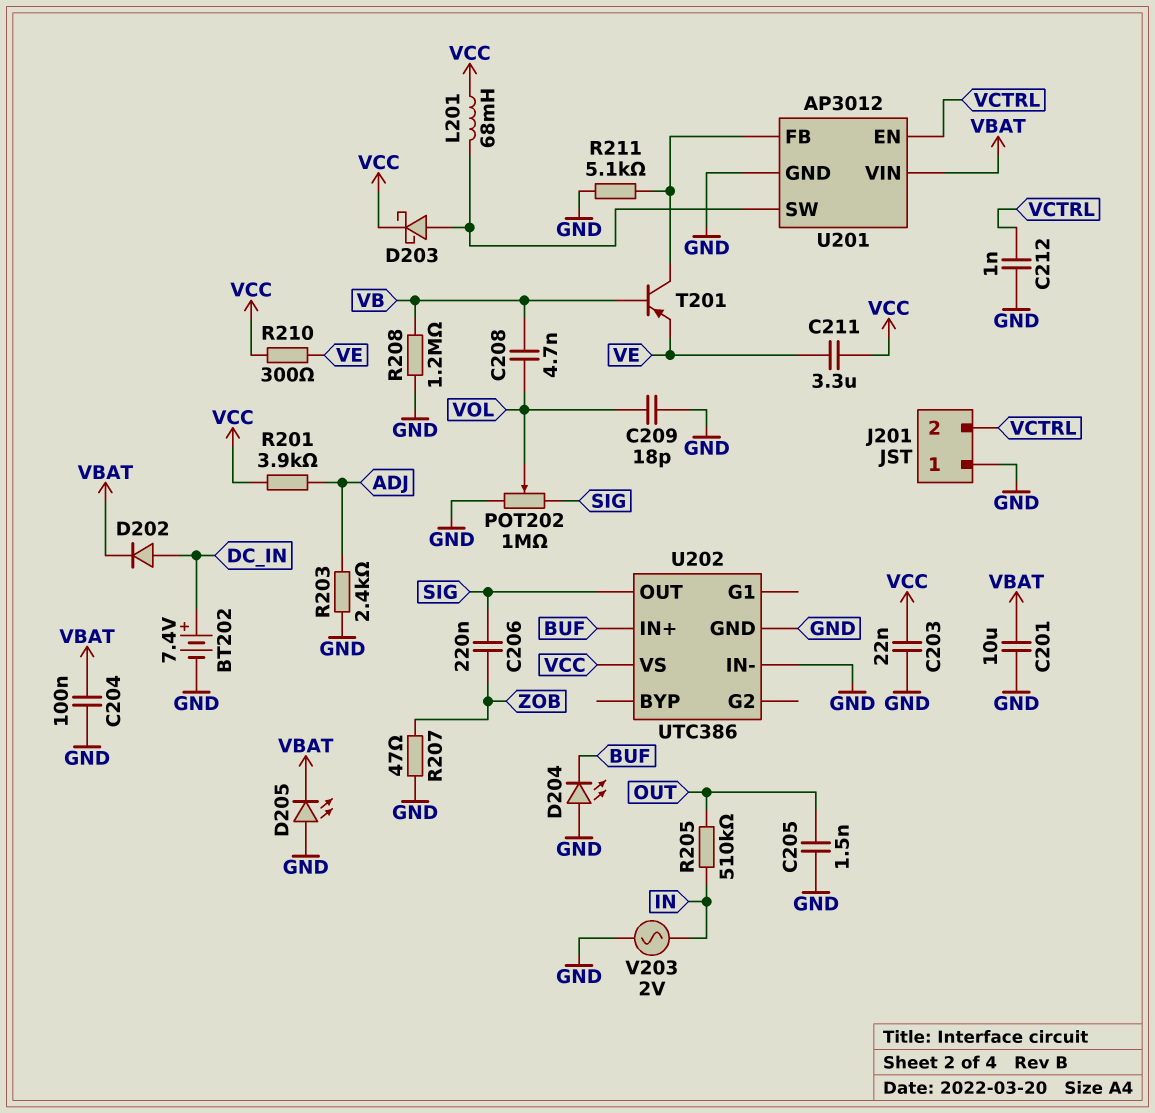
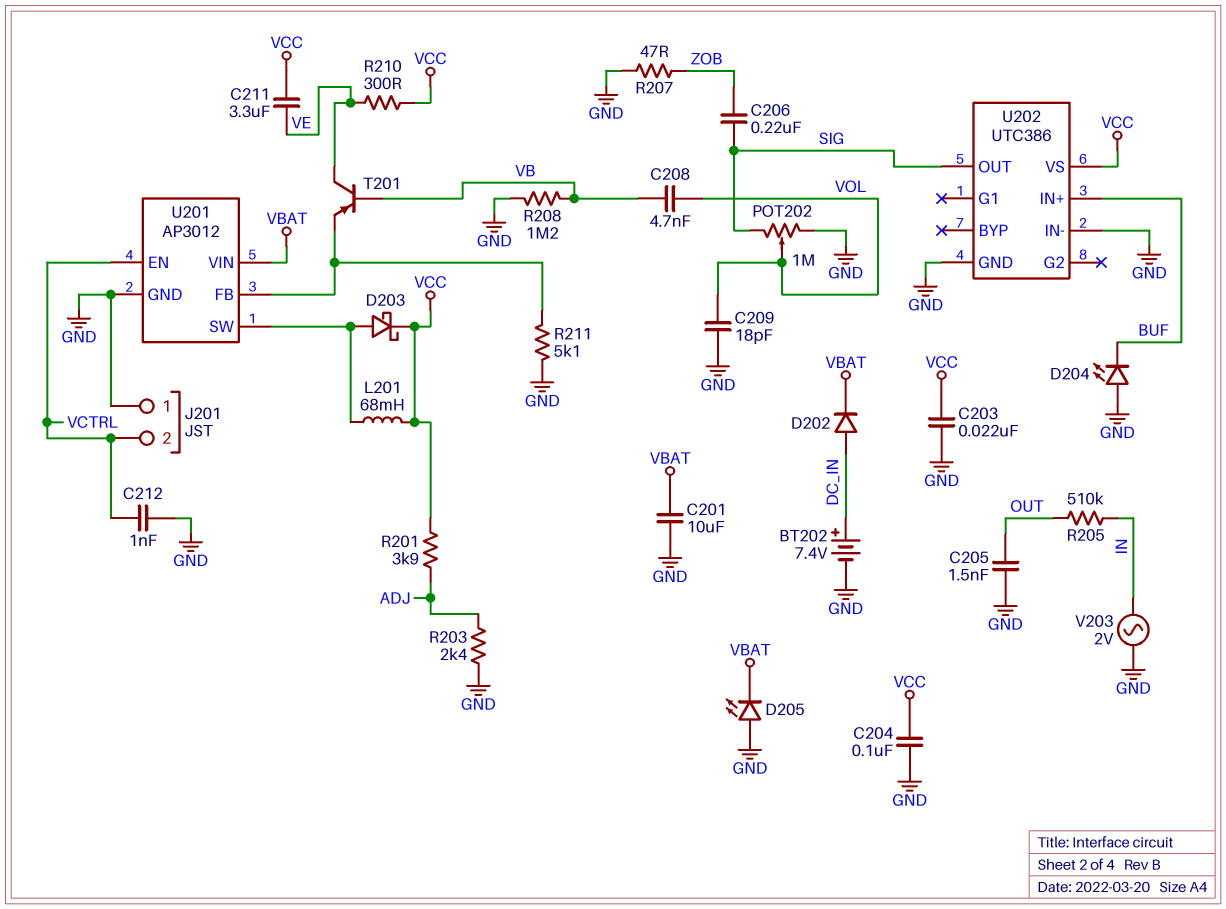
C204: 100nF (GND, VBAT) -> 100nF (GND, VCC)
T201: PNP (B VB, C U201/FB, E VE) -> PNP (B VB, C VE, E U201/FB)

